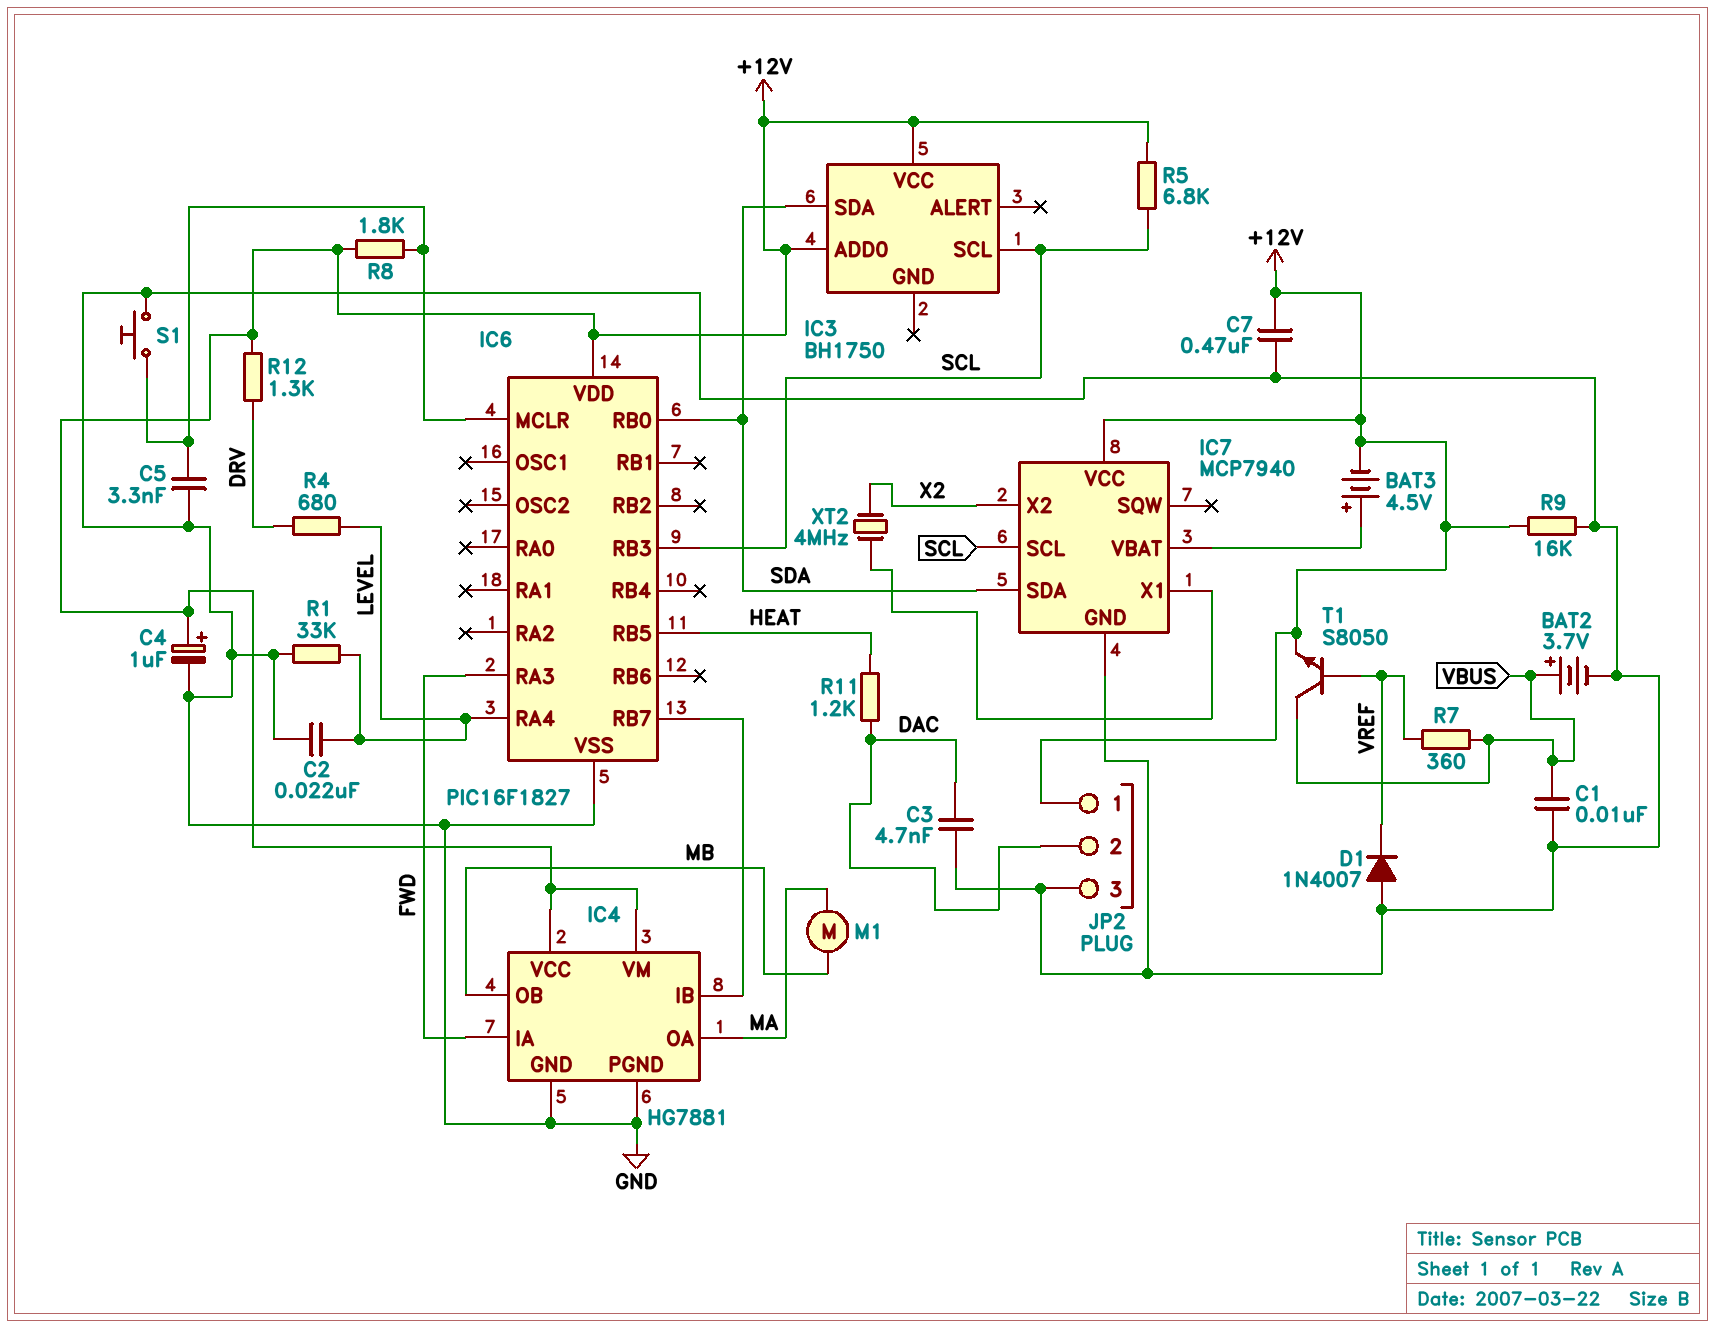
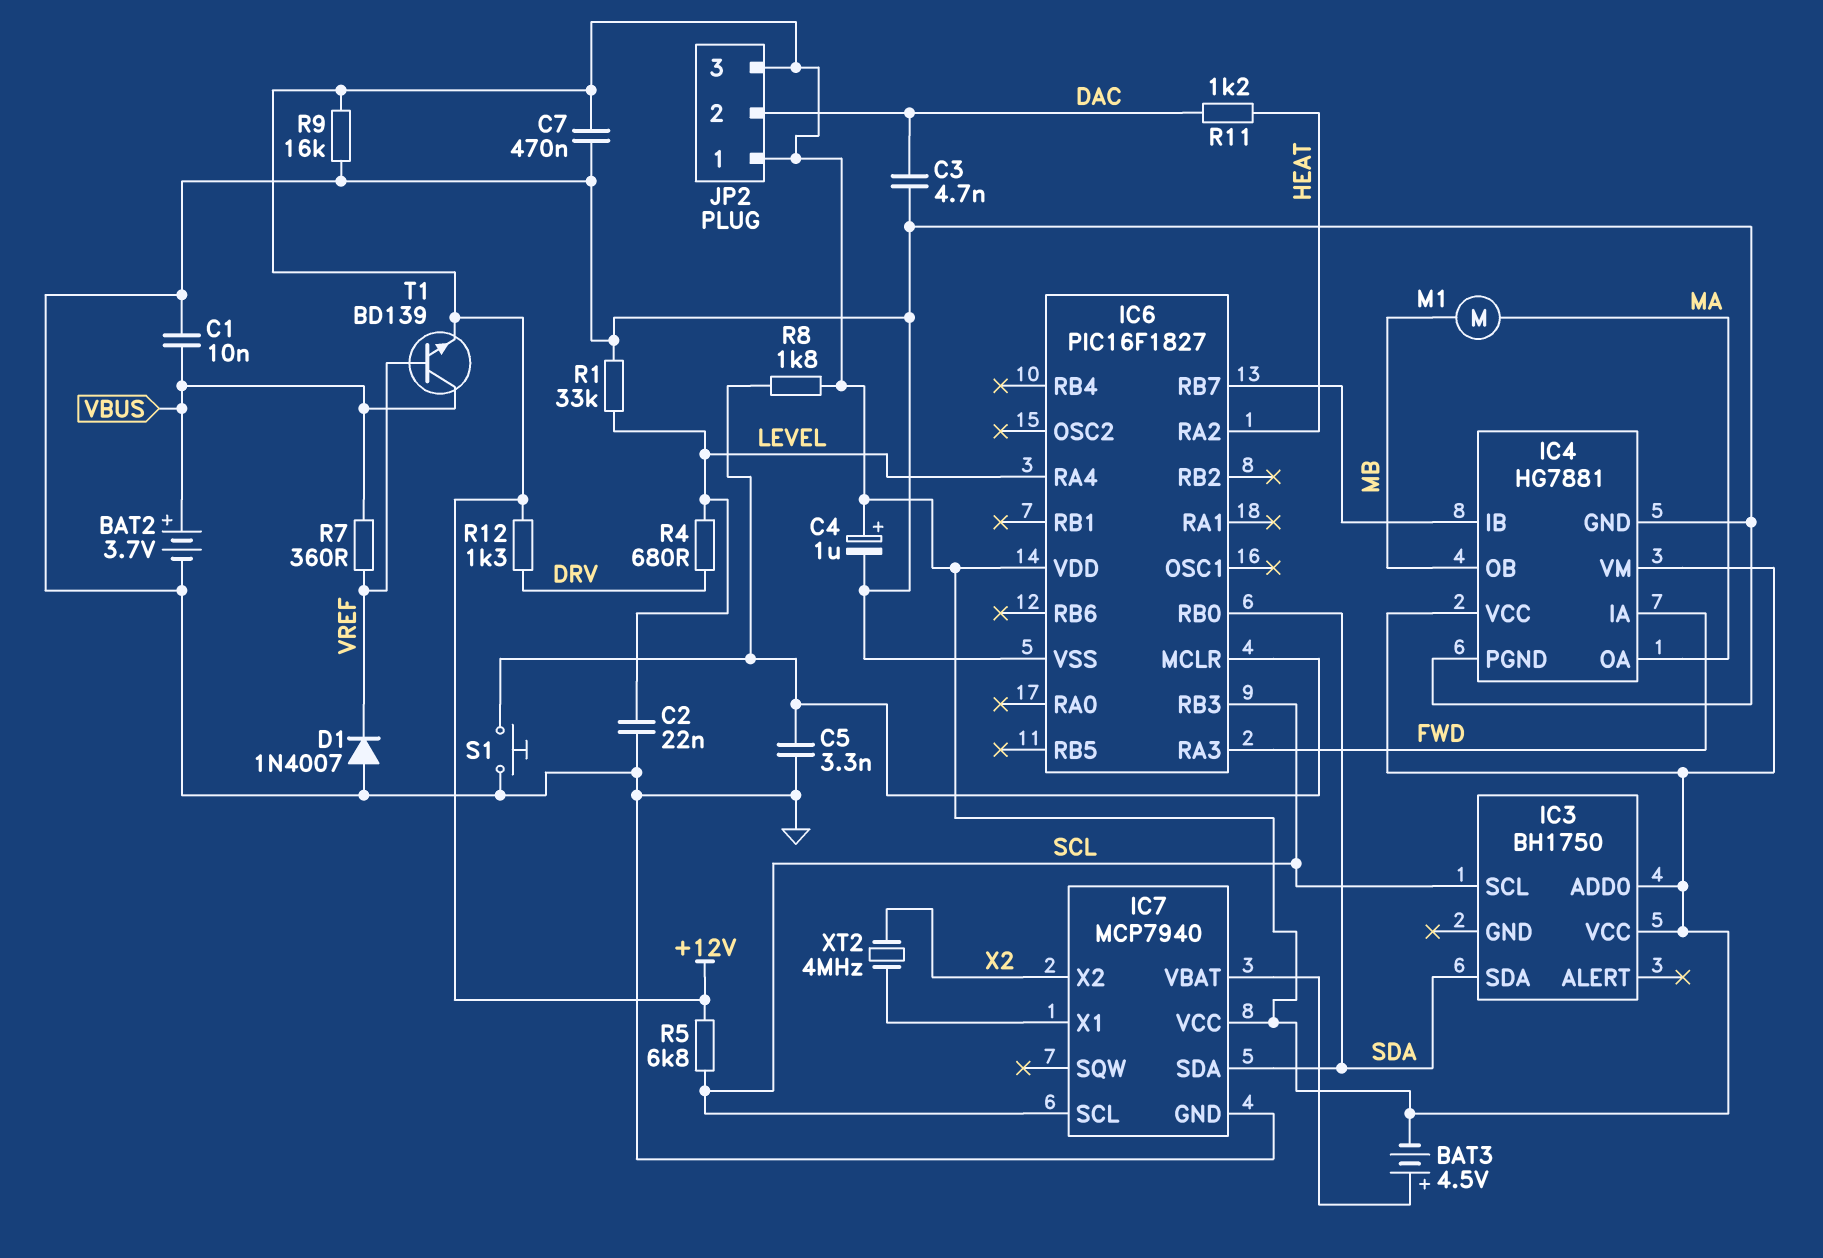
IC6 pin RA2: none -> HEAT
IC6 pin RB5: HEAT -> none
JP2 pin 3: GND -> +12V
T1: NPN S8050 (B VREF, C VBUS, E +12V) -> NPN BD139 (B VREF, C VBUS, E +12V)

